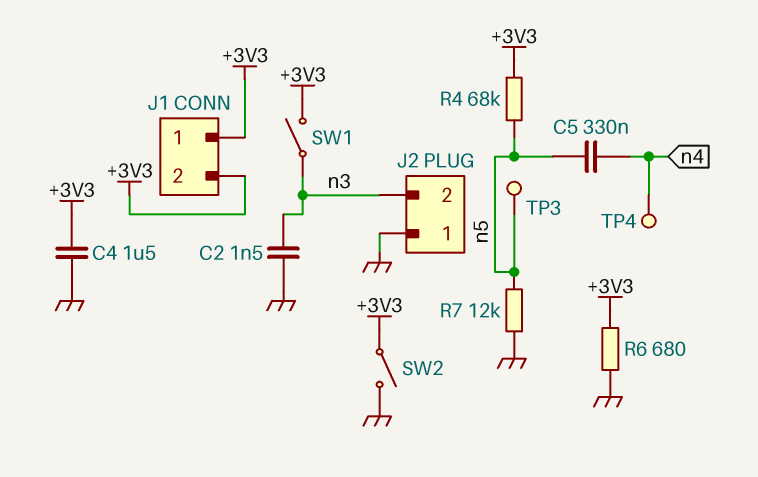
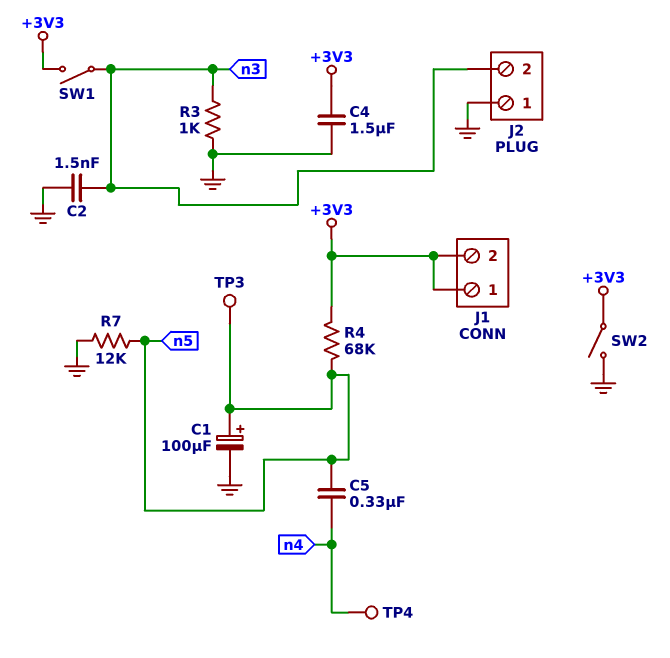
C1: none -> 100uF (plus n5, minus GND)
R3: none -> 1k (GND, n3)
R6: 680 (+3V3, GND) -> none

